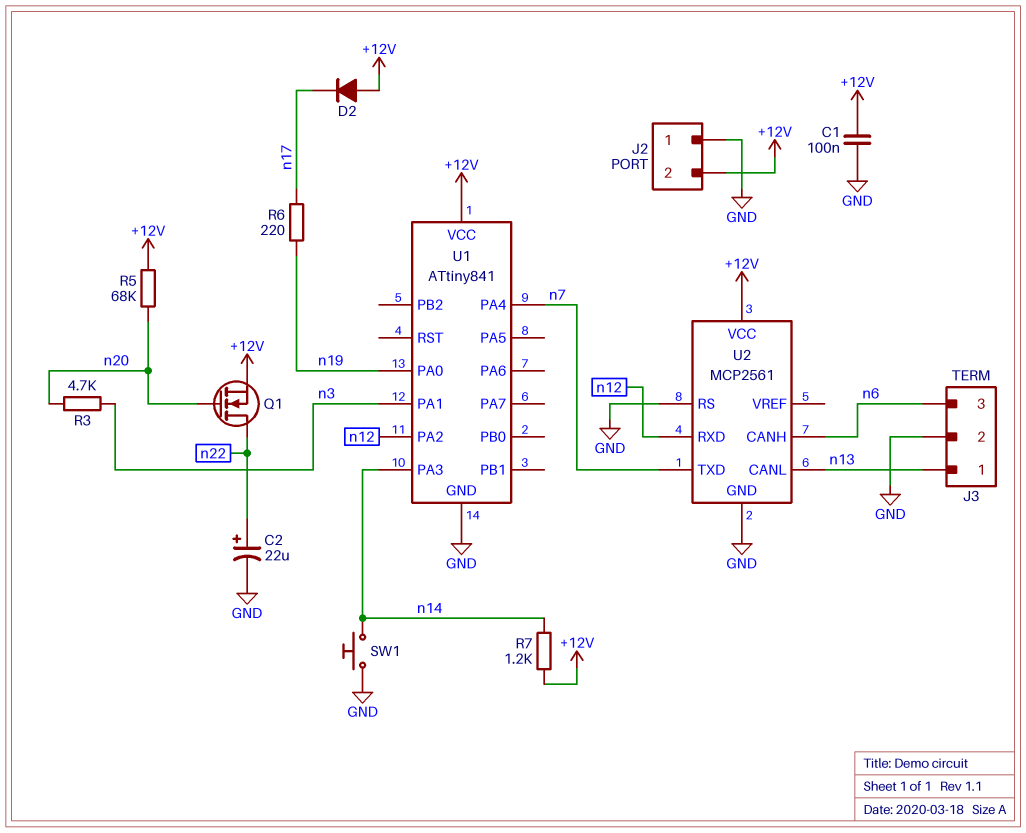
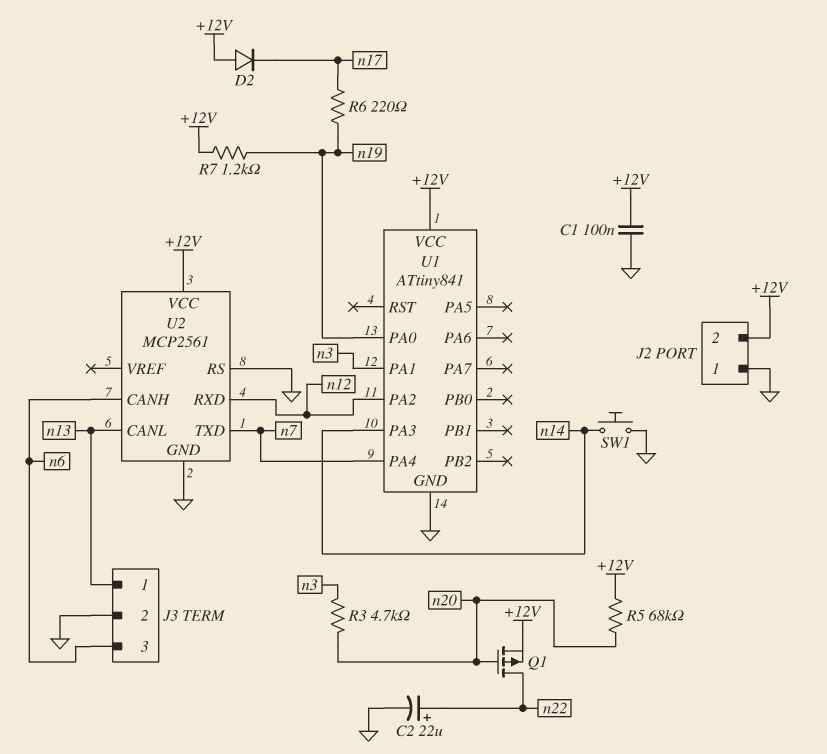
Q1: NMOS (G n20, D n22, S +12V) -> PMOS (G n20, D n22, S +12V)
R7: 1.2k (+12V, n14) -> 1.2k (+12V, n19)

